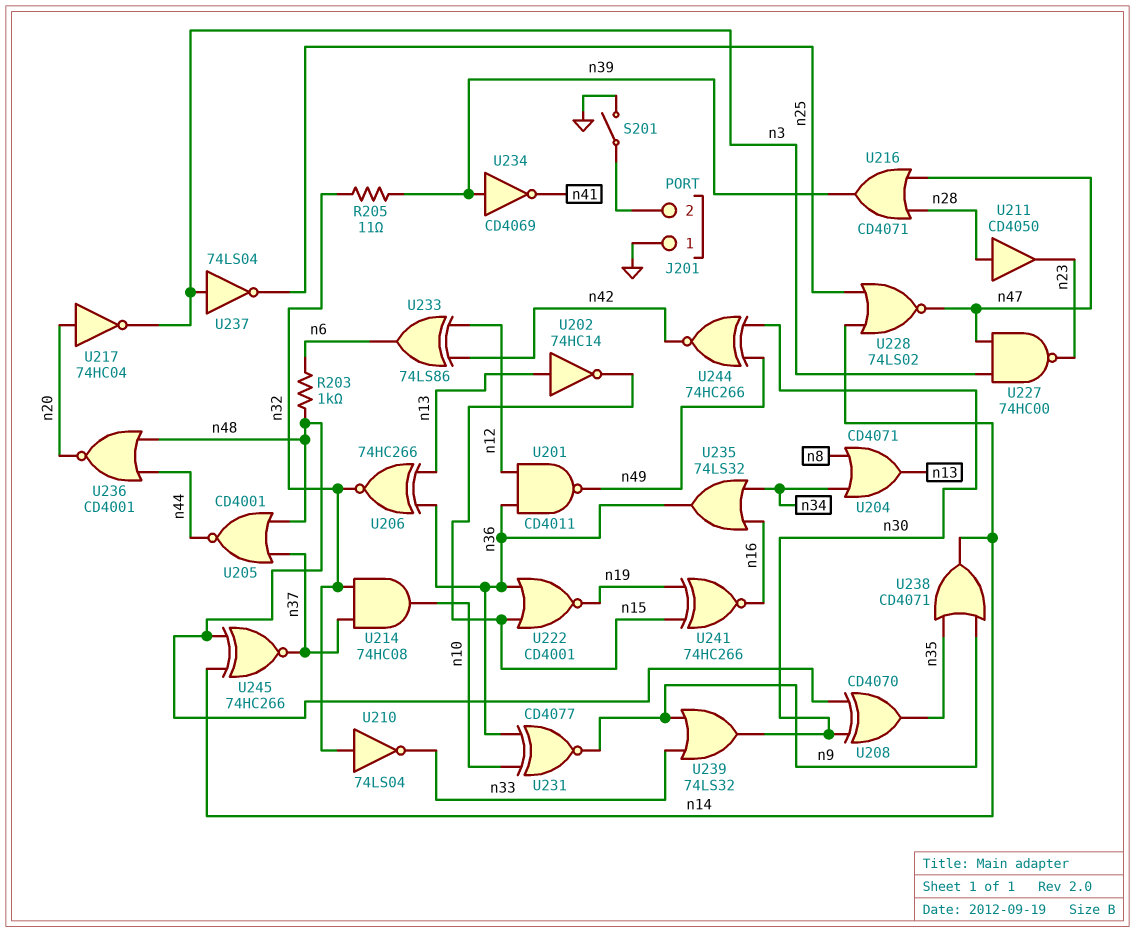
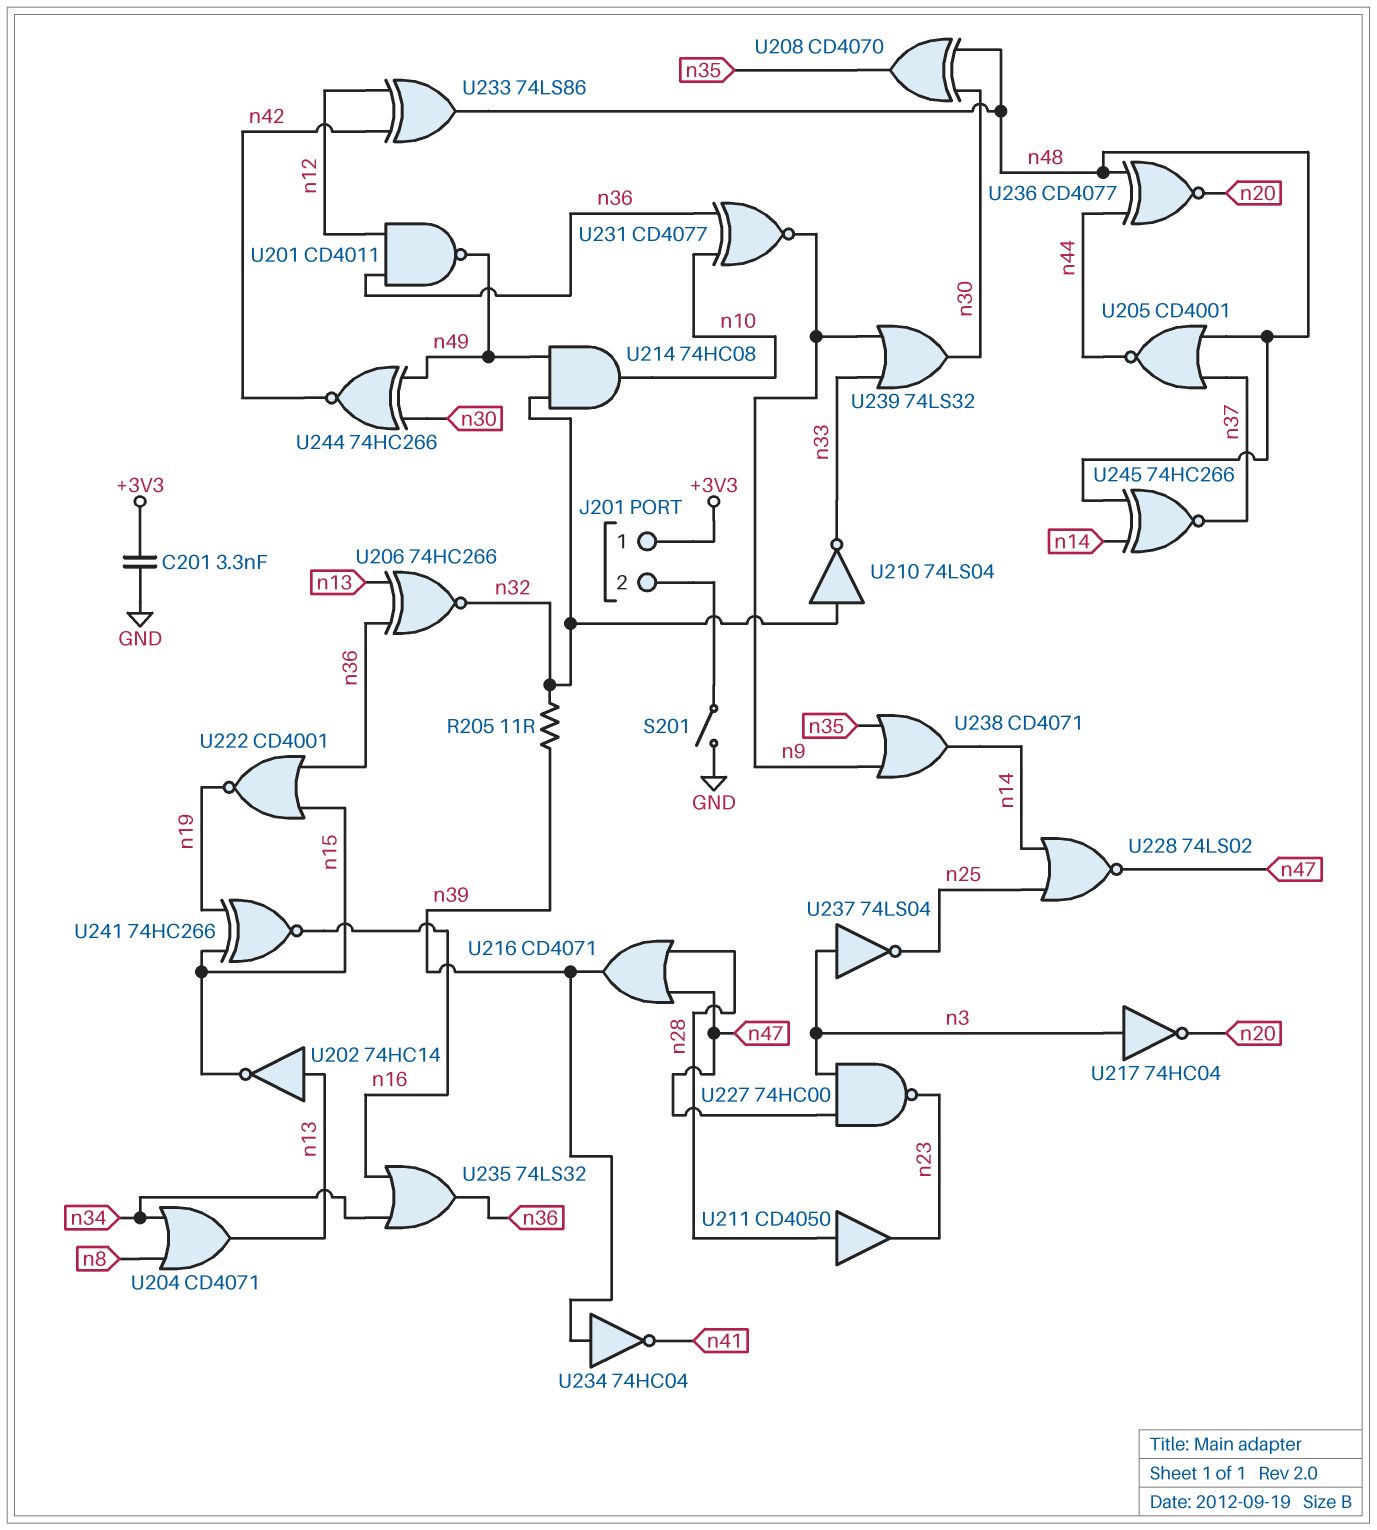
C201: none -> 3.3nF (+3V3, GND)
J201 pin 1: GND -> +3V3
R203: 1k (n6, n48) -> none
U214: AND 74HC08 (in n32, in n37, out n10) -> AND 74HC08 (in n32, in n49, out n10)
U217: NOT 74HC04 (in n20, out n3) -> NOT 74HC04 (in n3, out n20)
U233: XOR 74LS86 (in n12, in n42, out n6) -> XOR 74LS86 (in n12, in n42, out n48)
U234: NOT CD4069 (in n39, out n41) -> NOT 74HC04 (in n39, out n41)
U236: NOR CD4001 (in n44, in n48, out n20) -> XNOR CD4077 (in n44, in n48, out n20)

